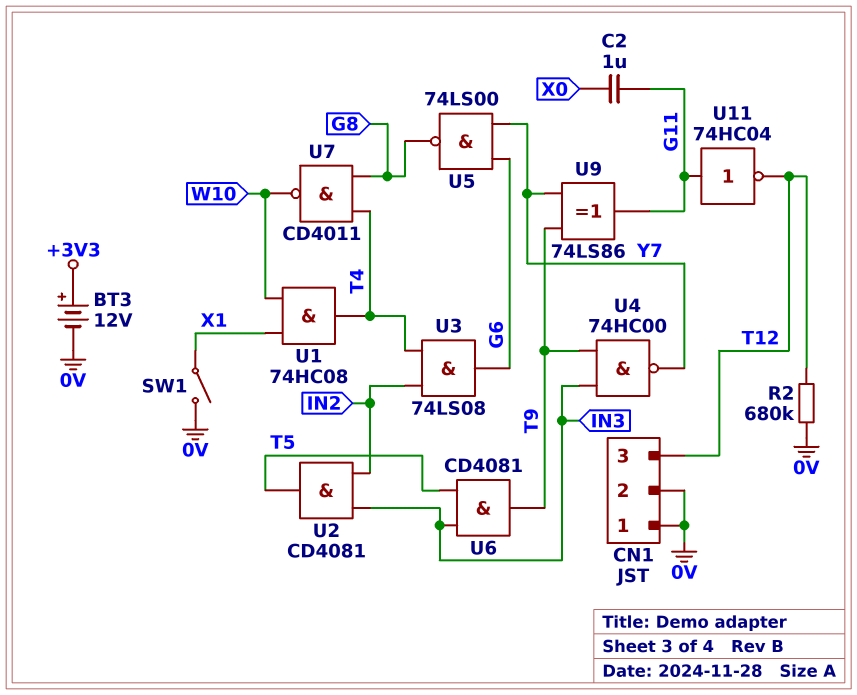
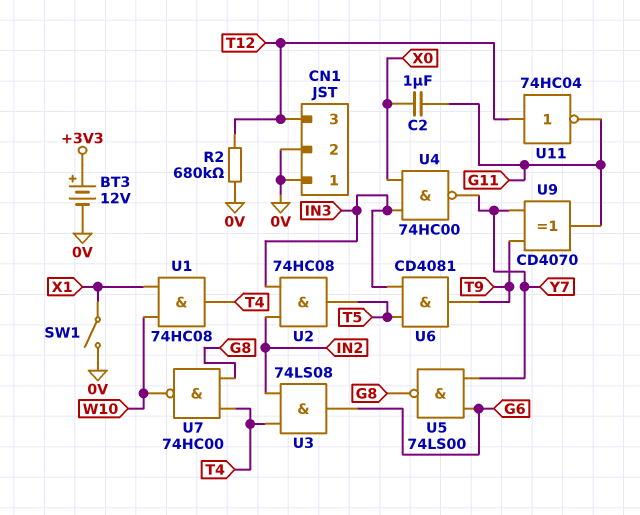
U2: AND CD4081 (in IN2, in IN3, out T5) -> AND 74HC08 (in IN2, in IN3, out T5)
U4: NAND 74HC00 (in IN3, in T9, out Y7) -> NAND 74HC00 (in IN3, in X0, out Y7)
U7: NAND CD4011 (in G8, in T4, out W10) -> NAND 74HC00 (in G8, in T4, out W10)
U9: XOR 74LS86 (in T9, in Y7, out G11) -> XOR CD4070 (in T9, in Y7, out G11)
U11: NOT 74HC04 (in G11, out T12) -> NOT 74HC04 (in T12, out G11)

